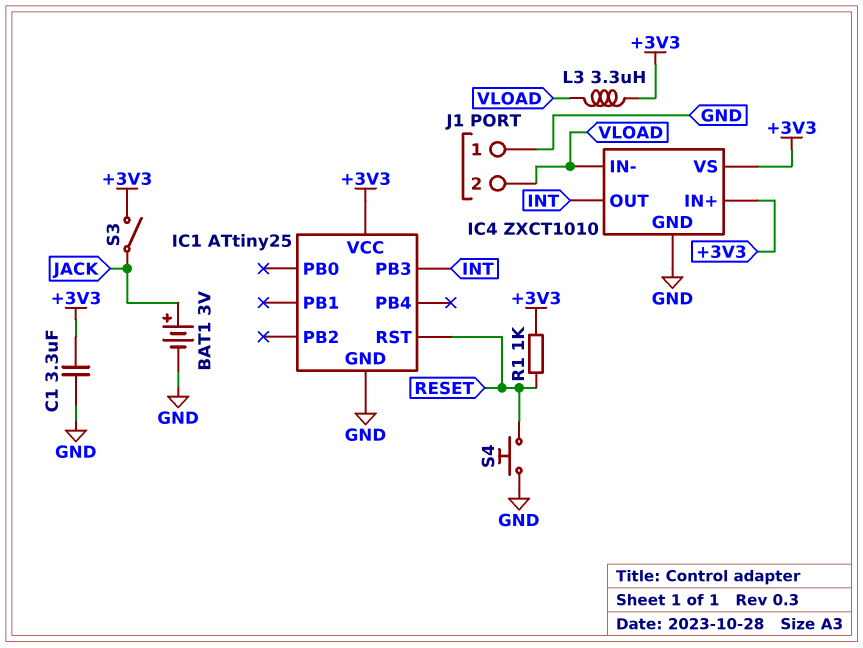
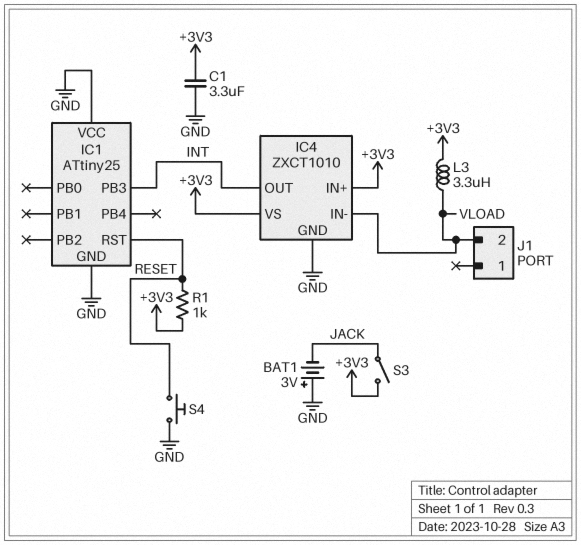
BAT1: 3V (plus JACK, minus GND) -> 3V (plus GND, minus JACK)
IC1 pin VCC: +3V3 -> GND
J1 pin 1: GND -> none

